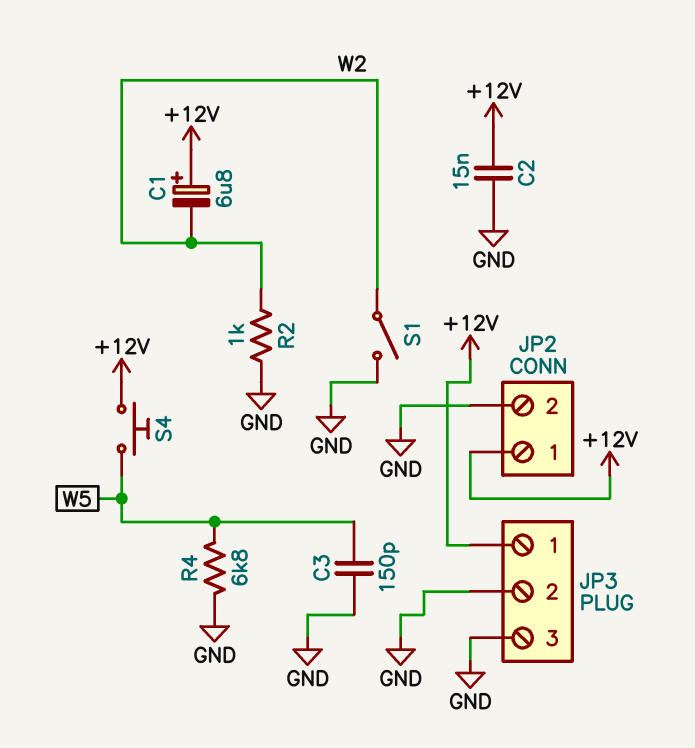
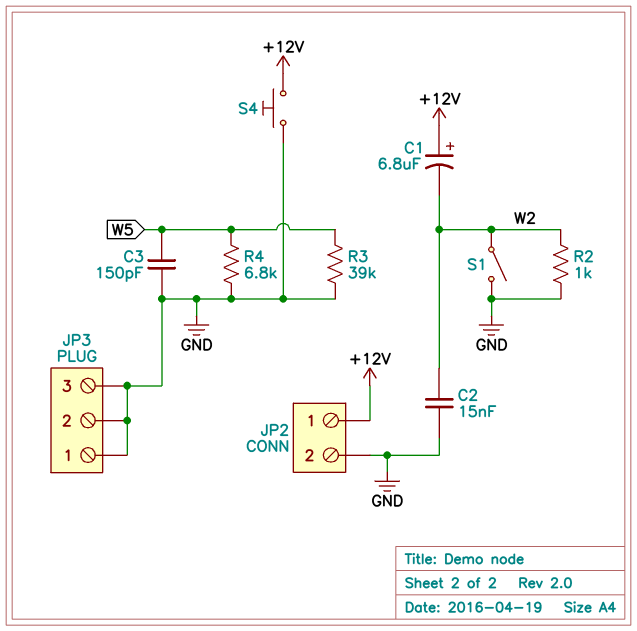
C2: 15nF (+12V, GND) -> 15nF (GND, W2)
JP3 pin 1: +12V -> GND
R3: none -> 39k (GND, W5)
S4: button (+12V, W5) -> button (+12V, GND)

